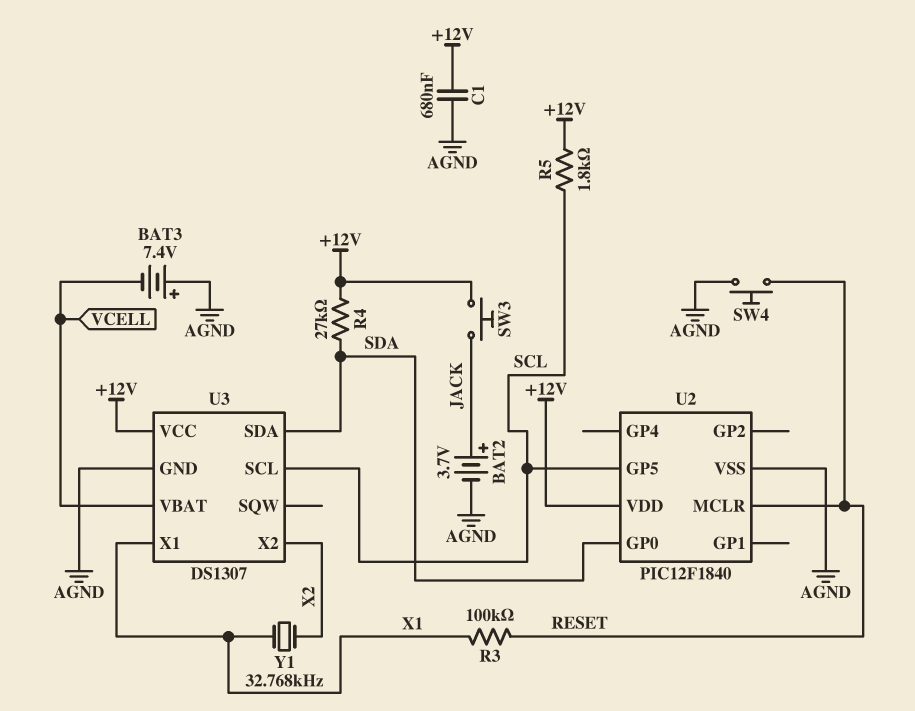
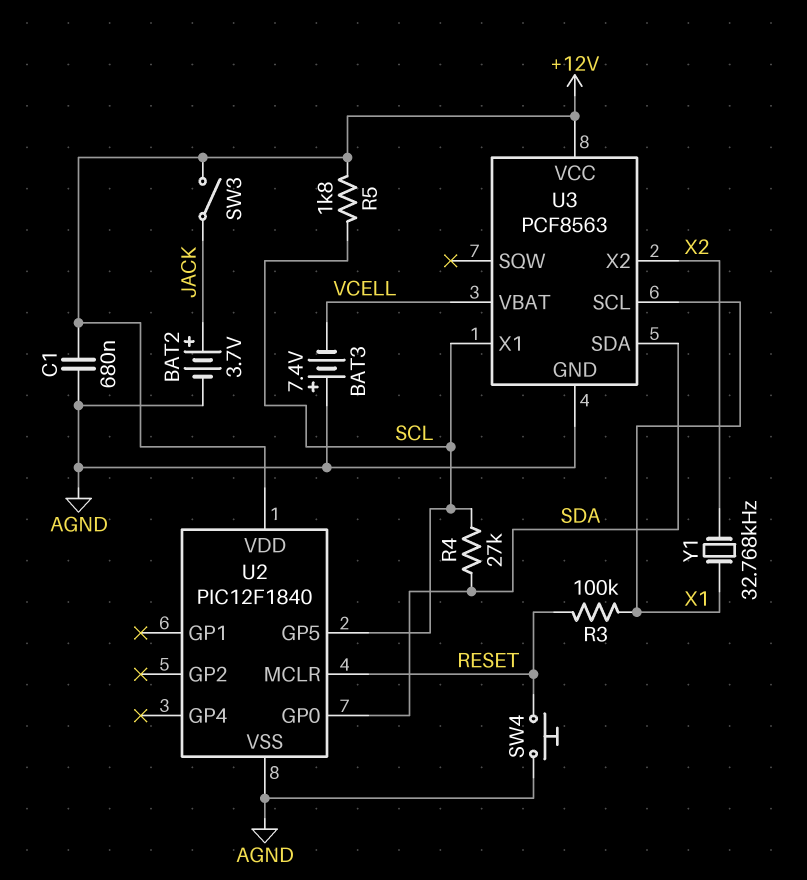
R4: 27k (+12V, SDA) -> 27k (SCL, SDA)
SW3: button (+12V, JACK) -> switch (+12V, JACK)
U3: DS1307 -> PCF8563
U3 pin SCL: SCL -> X1
U3 pin X1: X1 -> SCL

